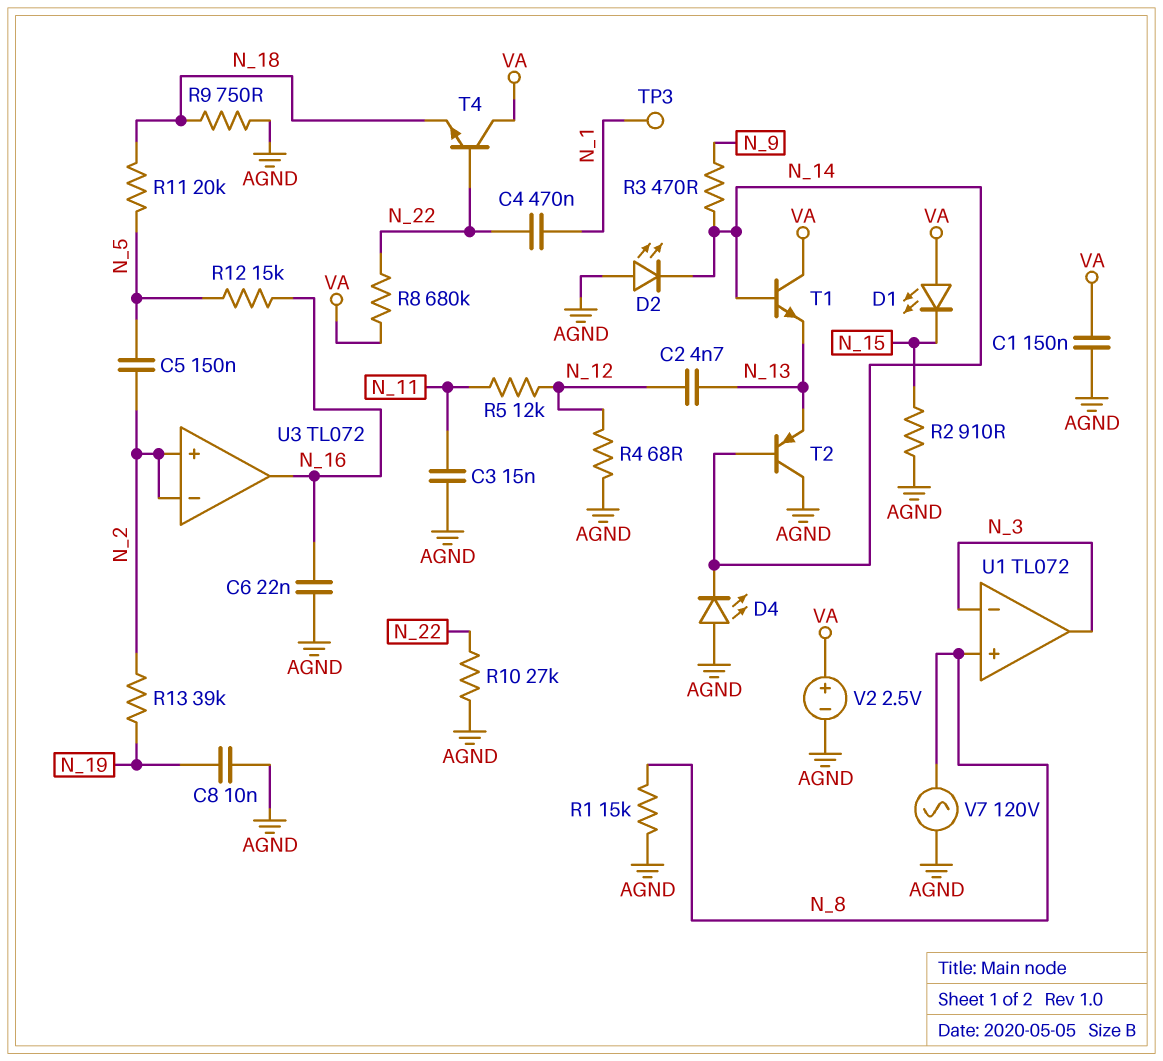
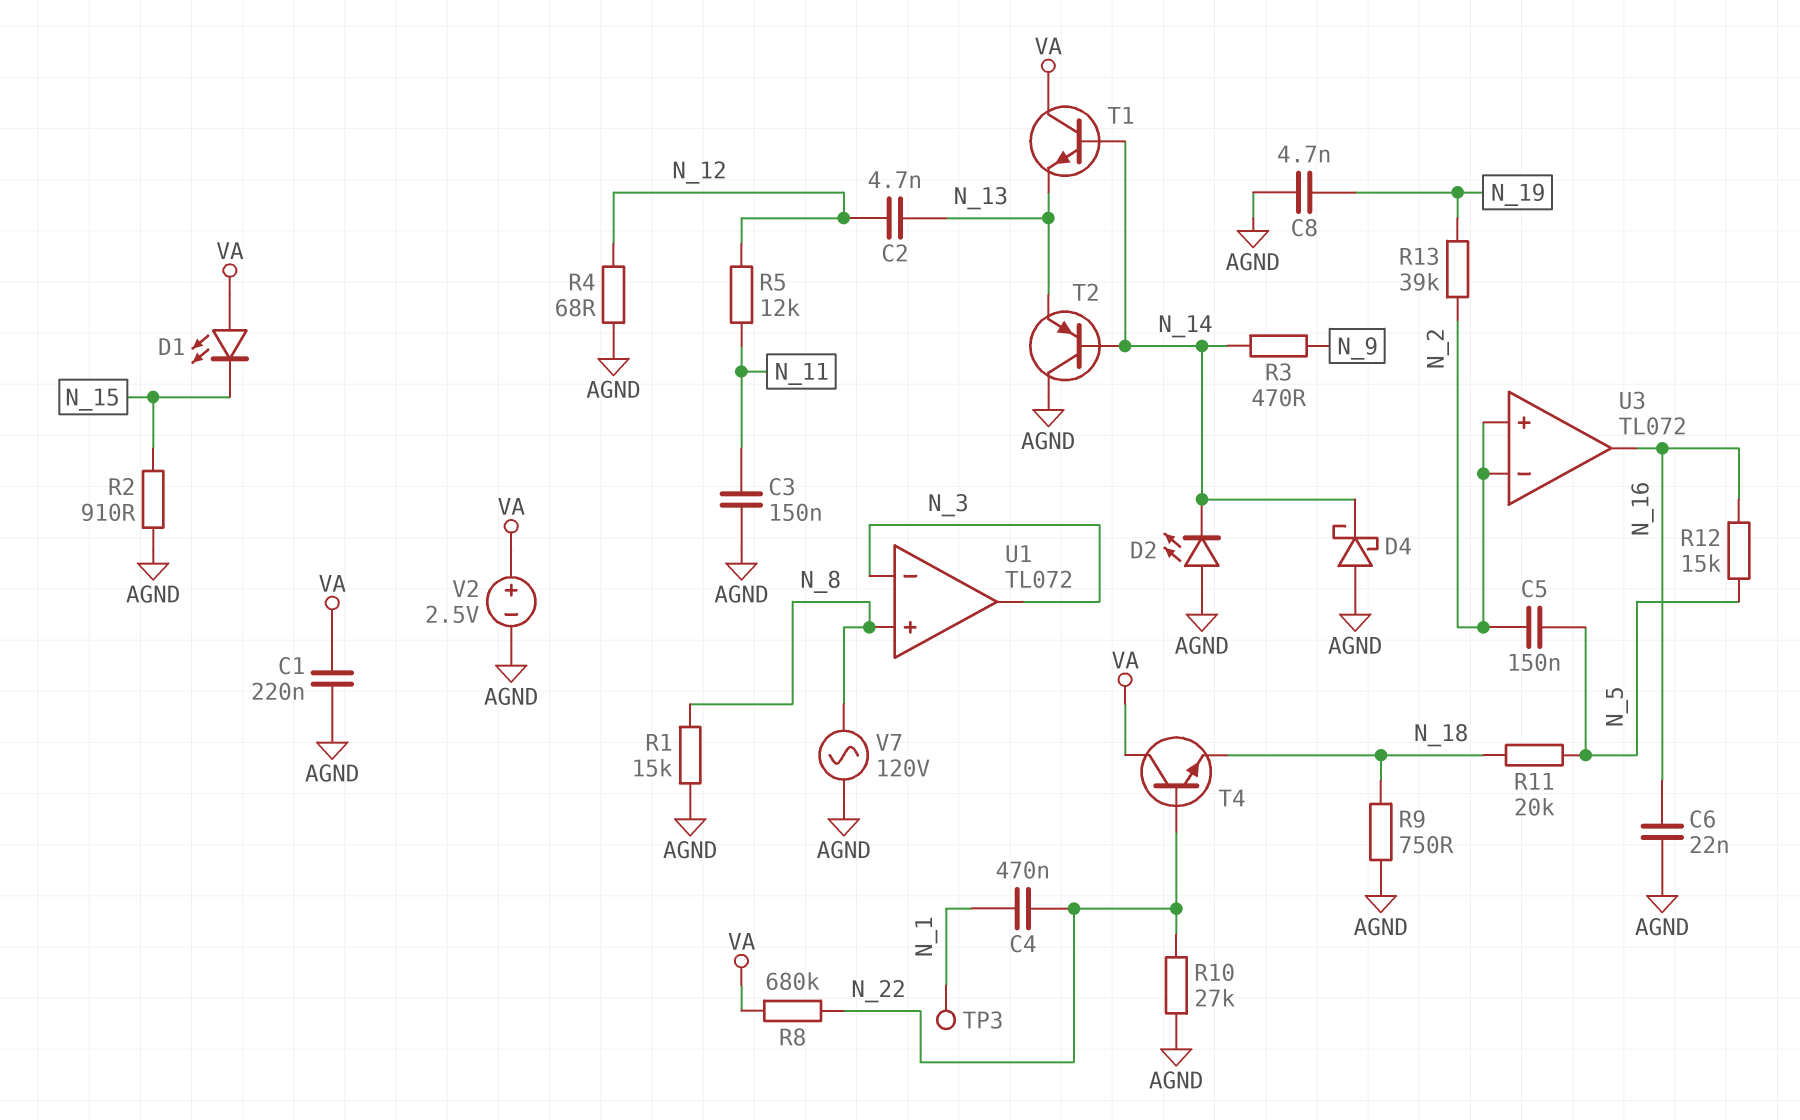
C1: 150nF (AGND, VA) -> 220nF (AGND, VA)
C3: 15nF (AGND, N_11) -> 150nF (AGND, N_11)
C8: 10nF (AGND, N_19) -> 4.7nF (AGND, N_19)
D4: LED (A AGND, K N_14) -> schottky (A AGND, K N_14)

